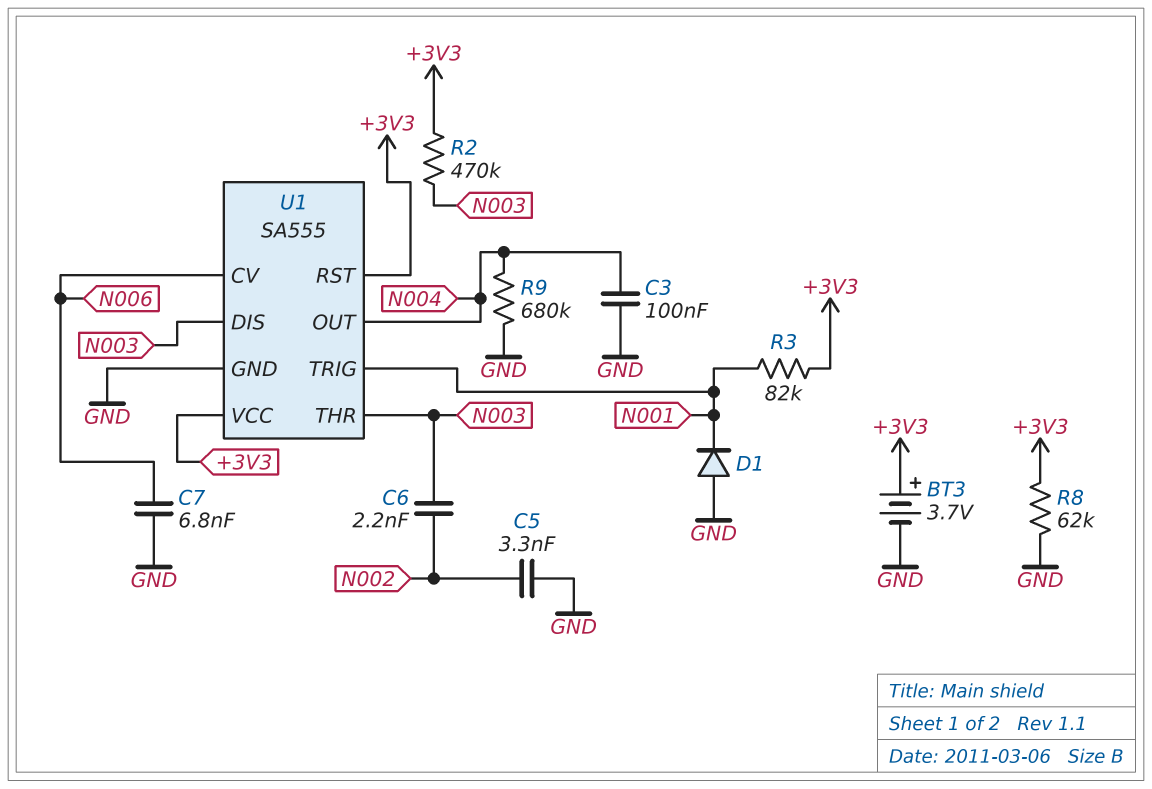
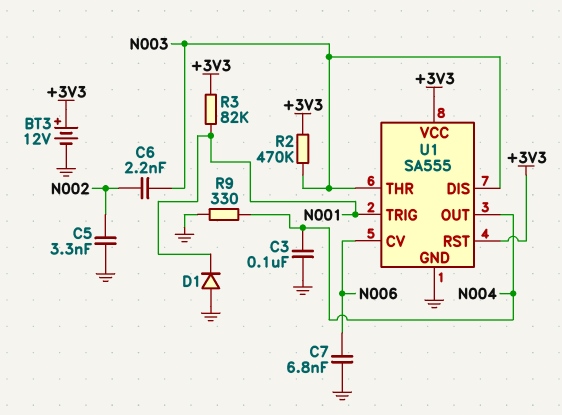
BT3: 3.7V (plus +3V3, minus GND) -> 12V (plus +3V3, minus GND)
R8: 62k (+3V3, GND) -> none
R9: 680k (GND, N004) -> 330 (GND, N004)

